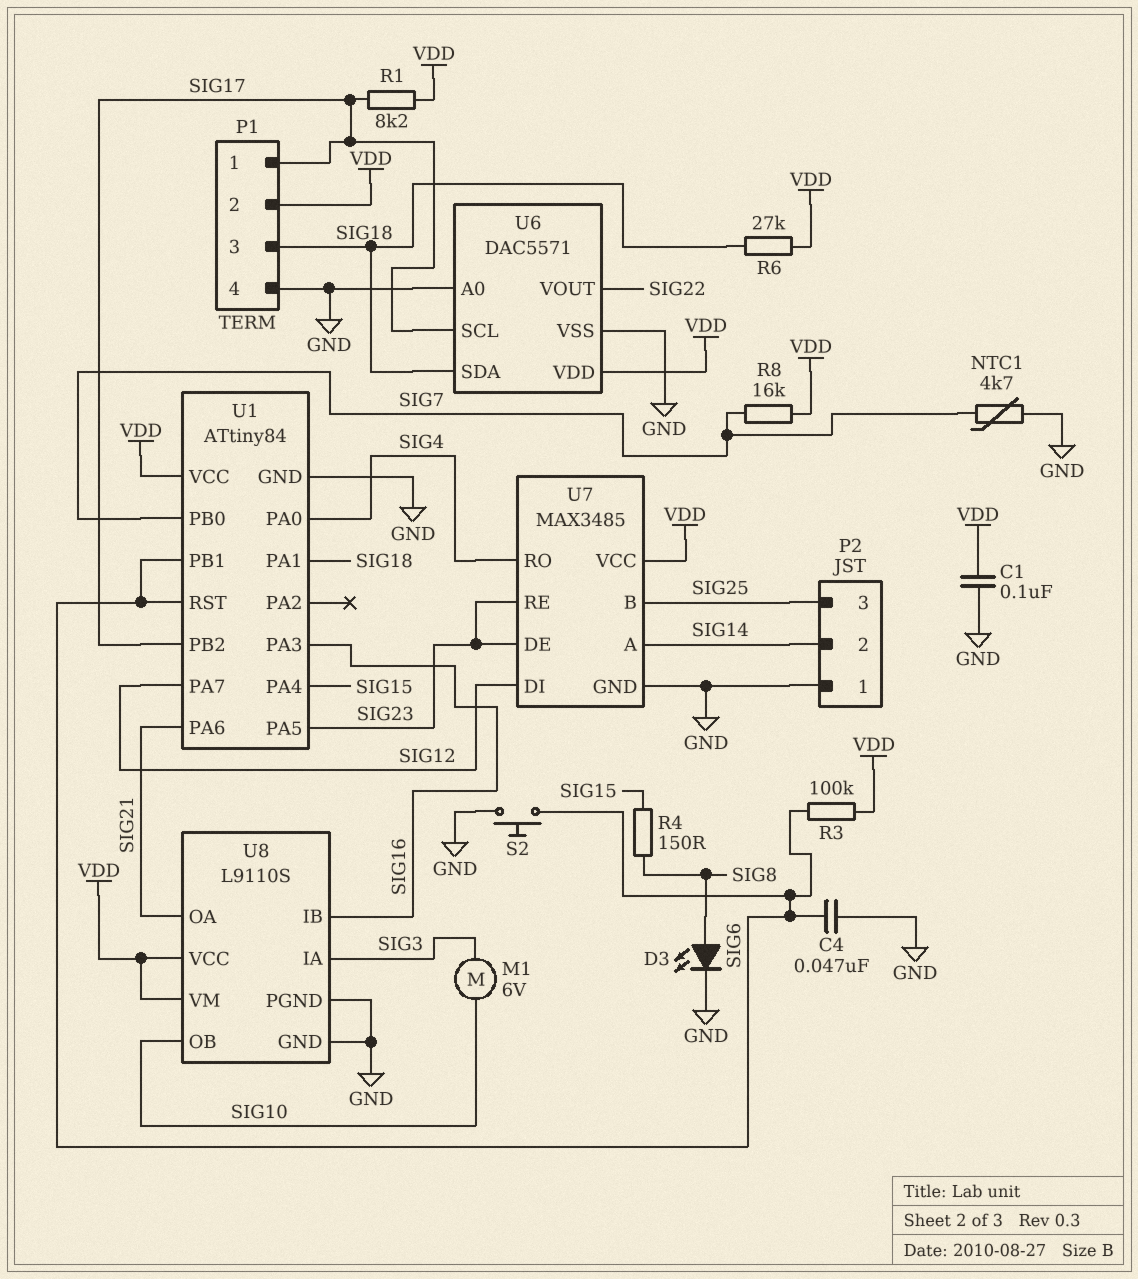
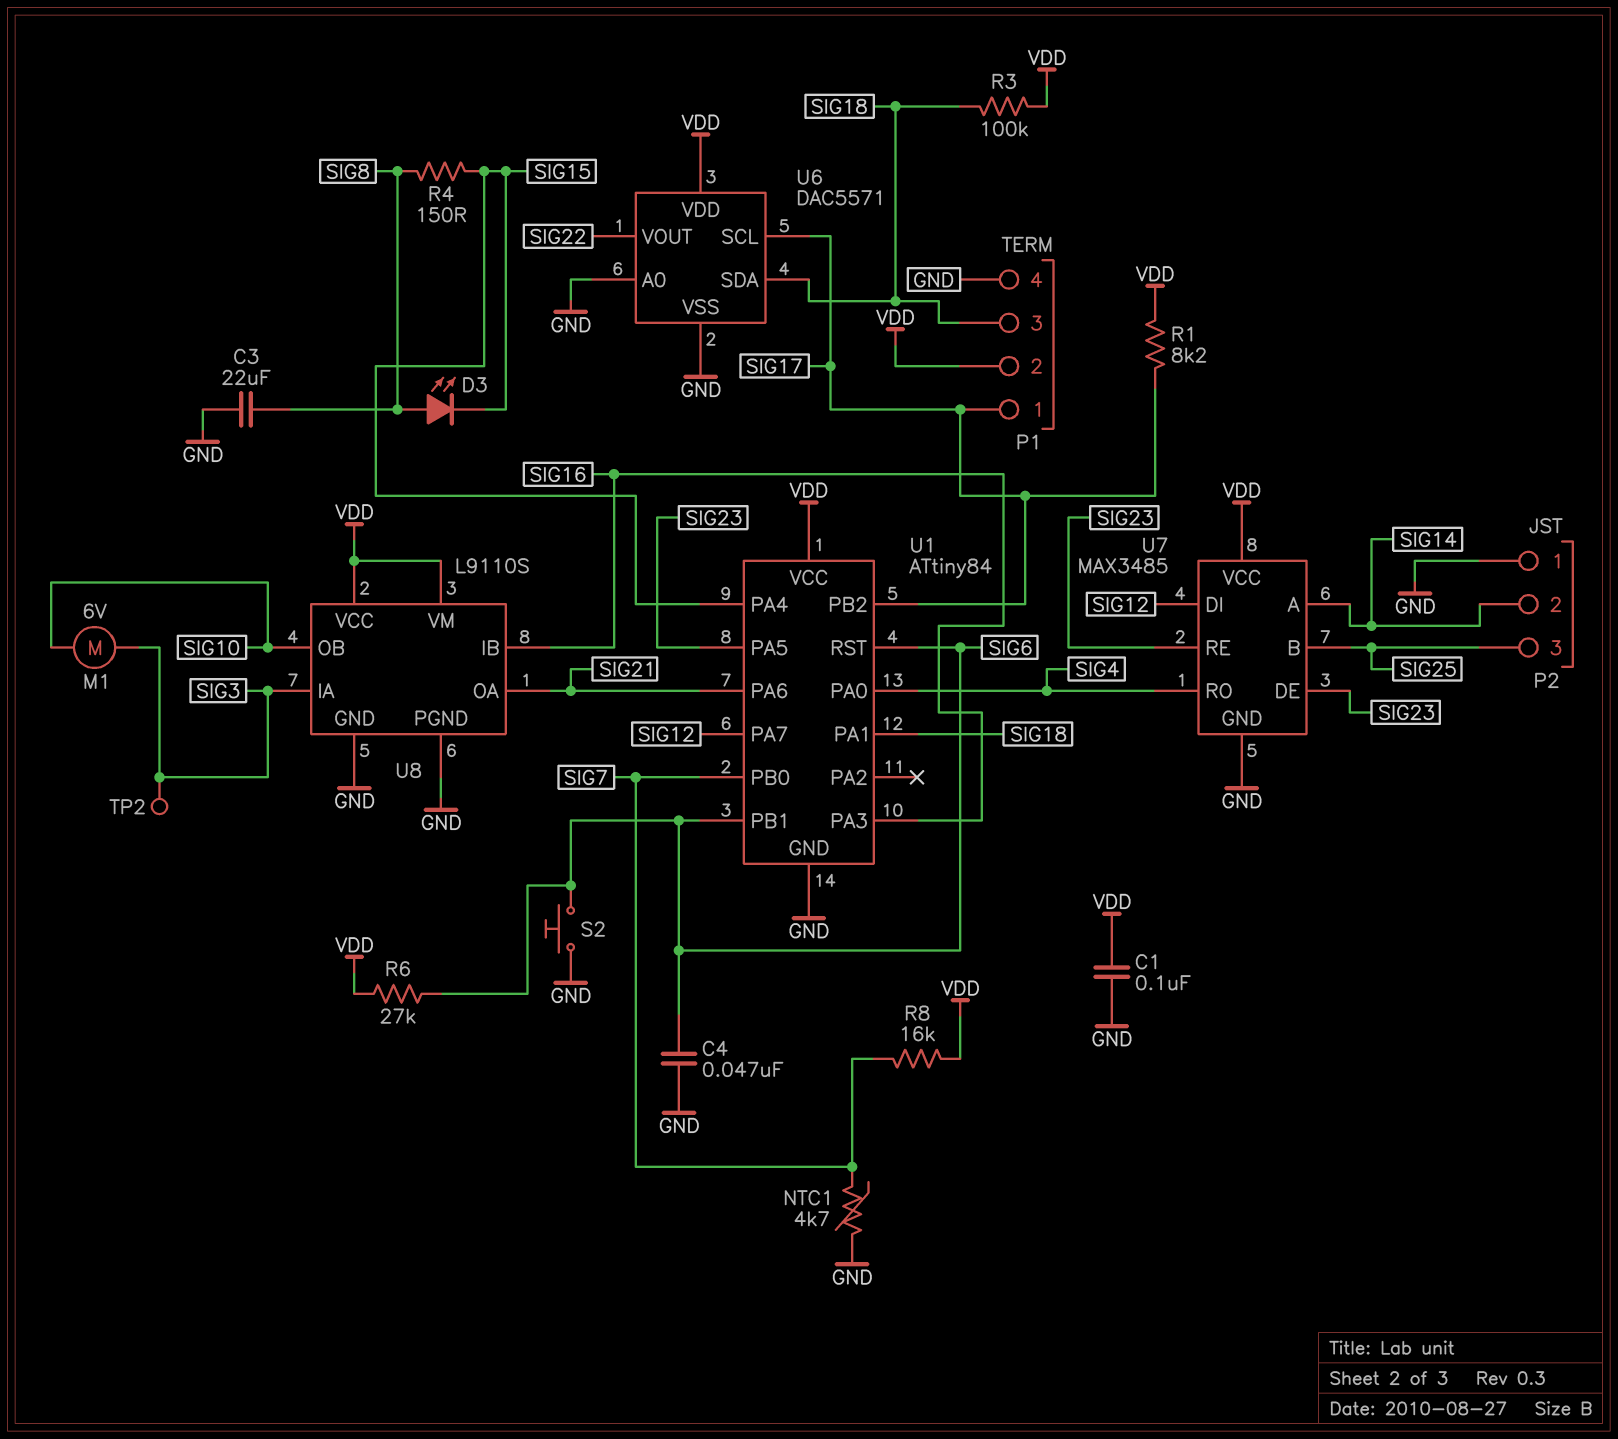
C3: none -> 22uF (GND, SIG8)
D3: LED (A SIG8, K GND) -> LED (A SIG8, K SIG15)
R3: 100k (SIG6, VDD) -> 100k (SIG18, VDD)
R6: 27k (SIG18, VDD) -> 27k (SIG6, VDD)
TP2: none -> test point (SIG3)

